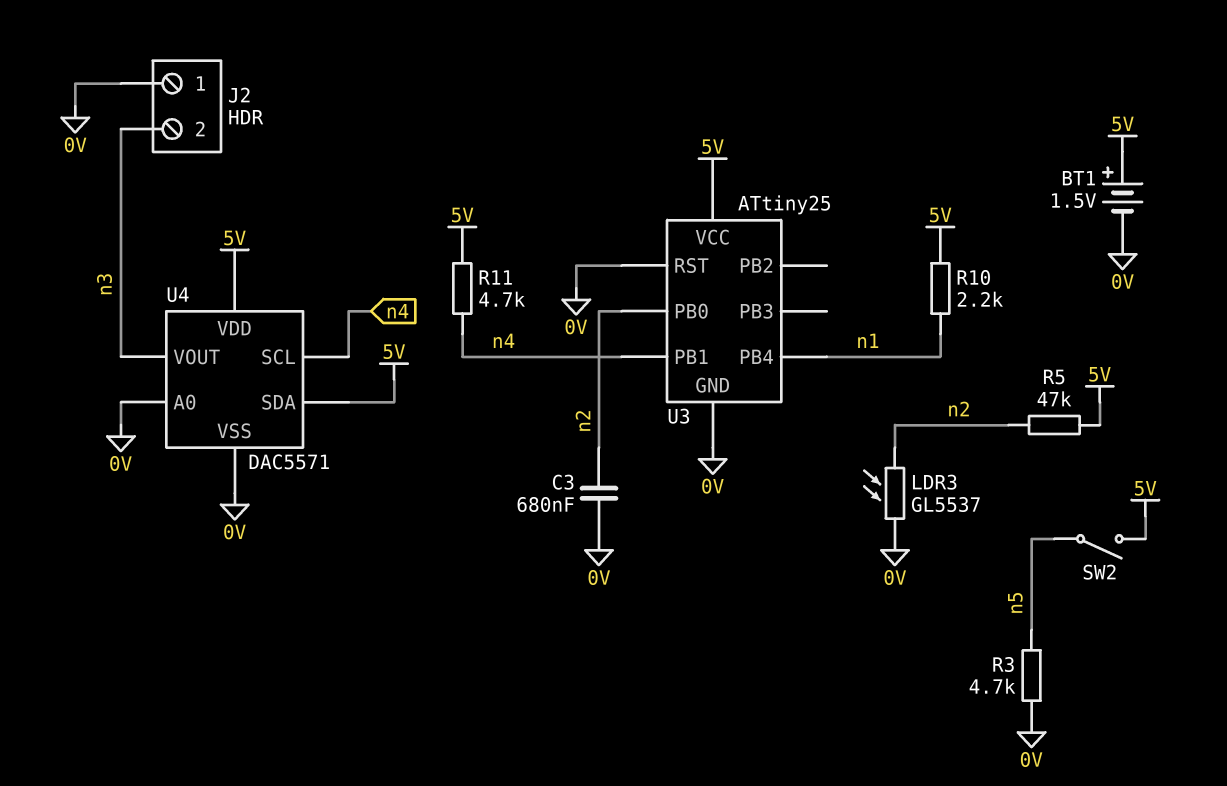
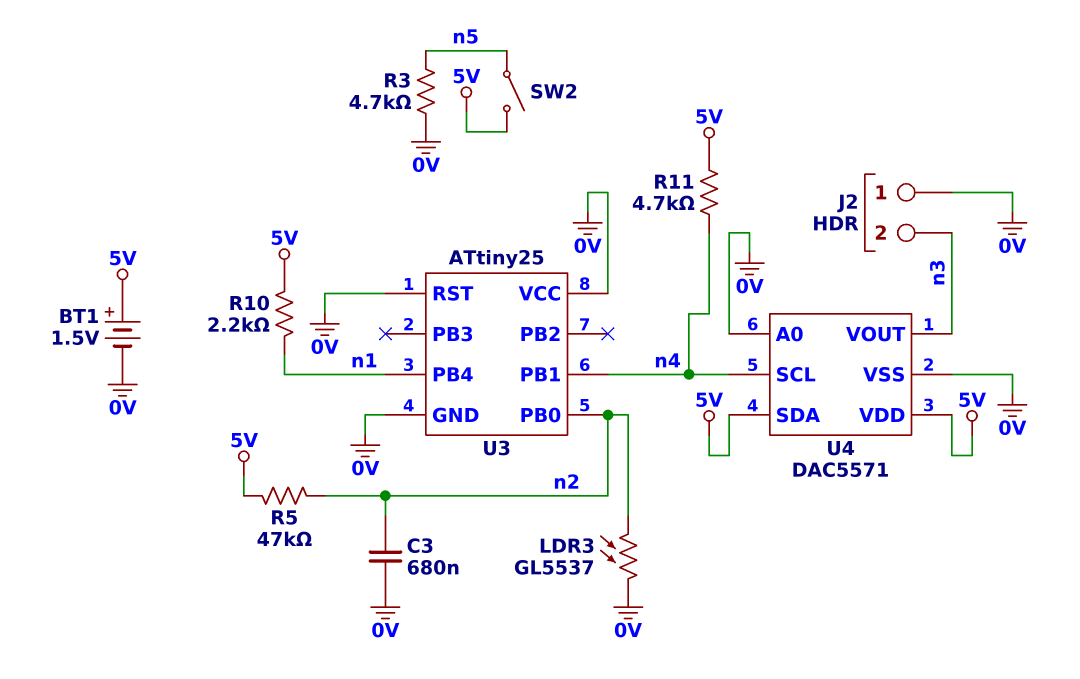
U3 pin VCC: 5V -> 0V

